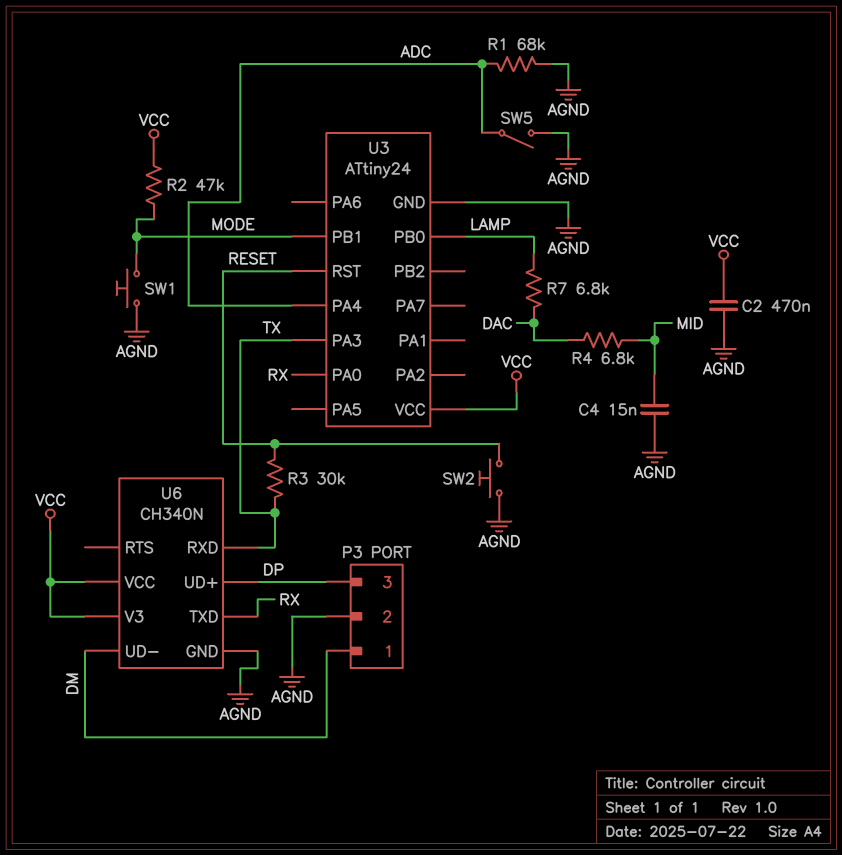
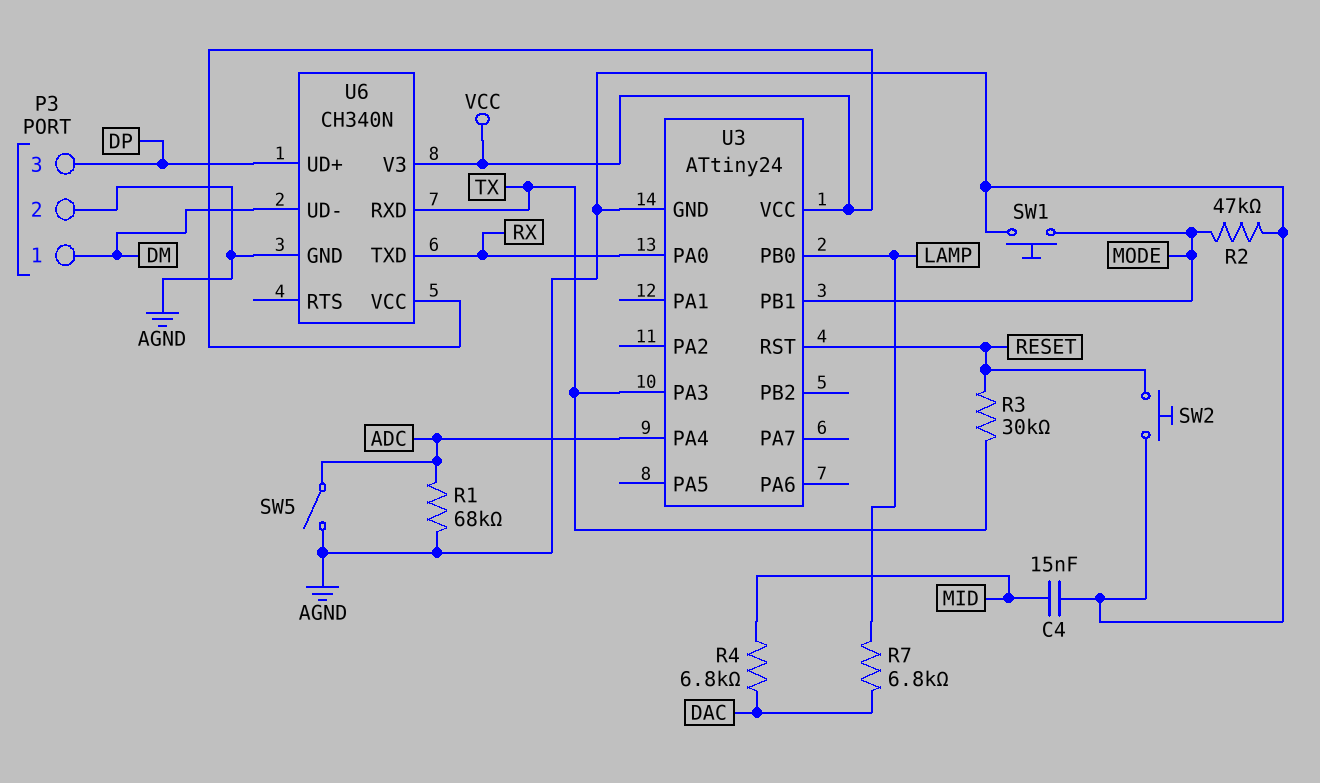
C2: 470nF (AGND, VCC) -> none
R2: 47k (MODE, VCC) -> 47k (AGND, MODE)

